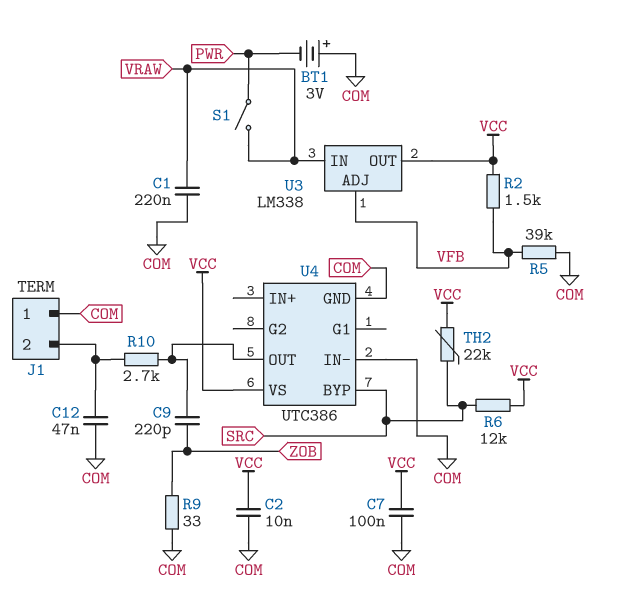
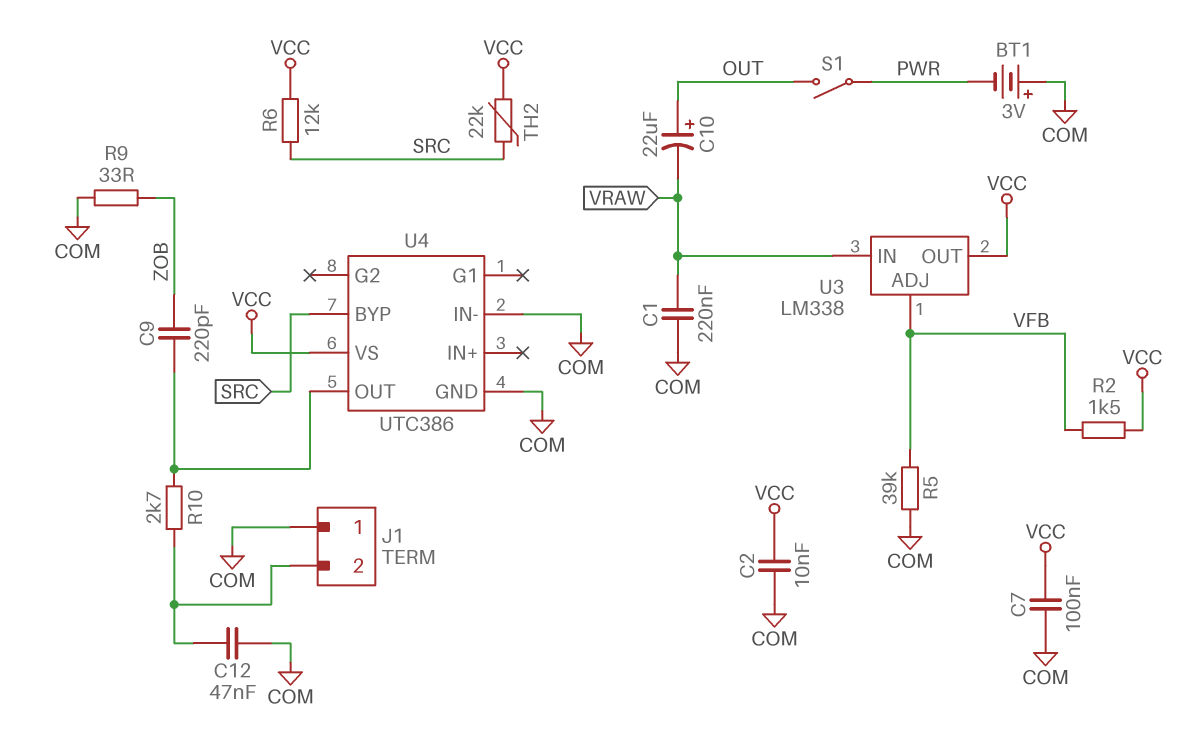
C10: none -> 22uF (plus OUT, minus VRAW)
S1: switch (PWR, VRAW) -> switch (OUT, PWR)

